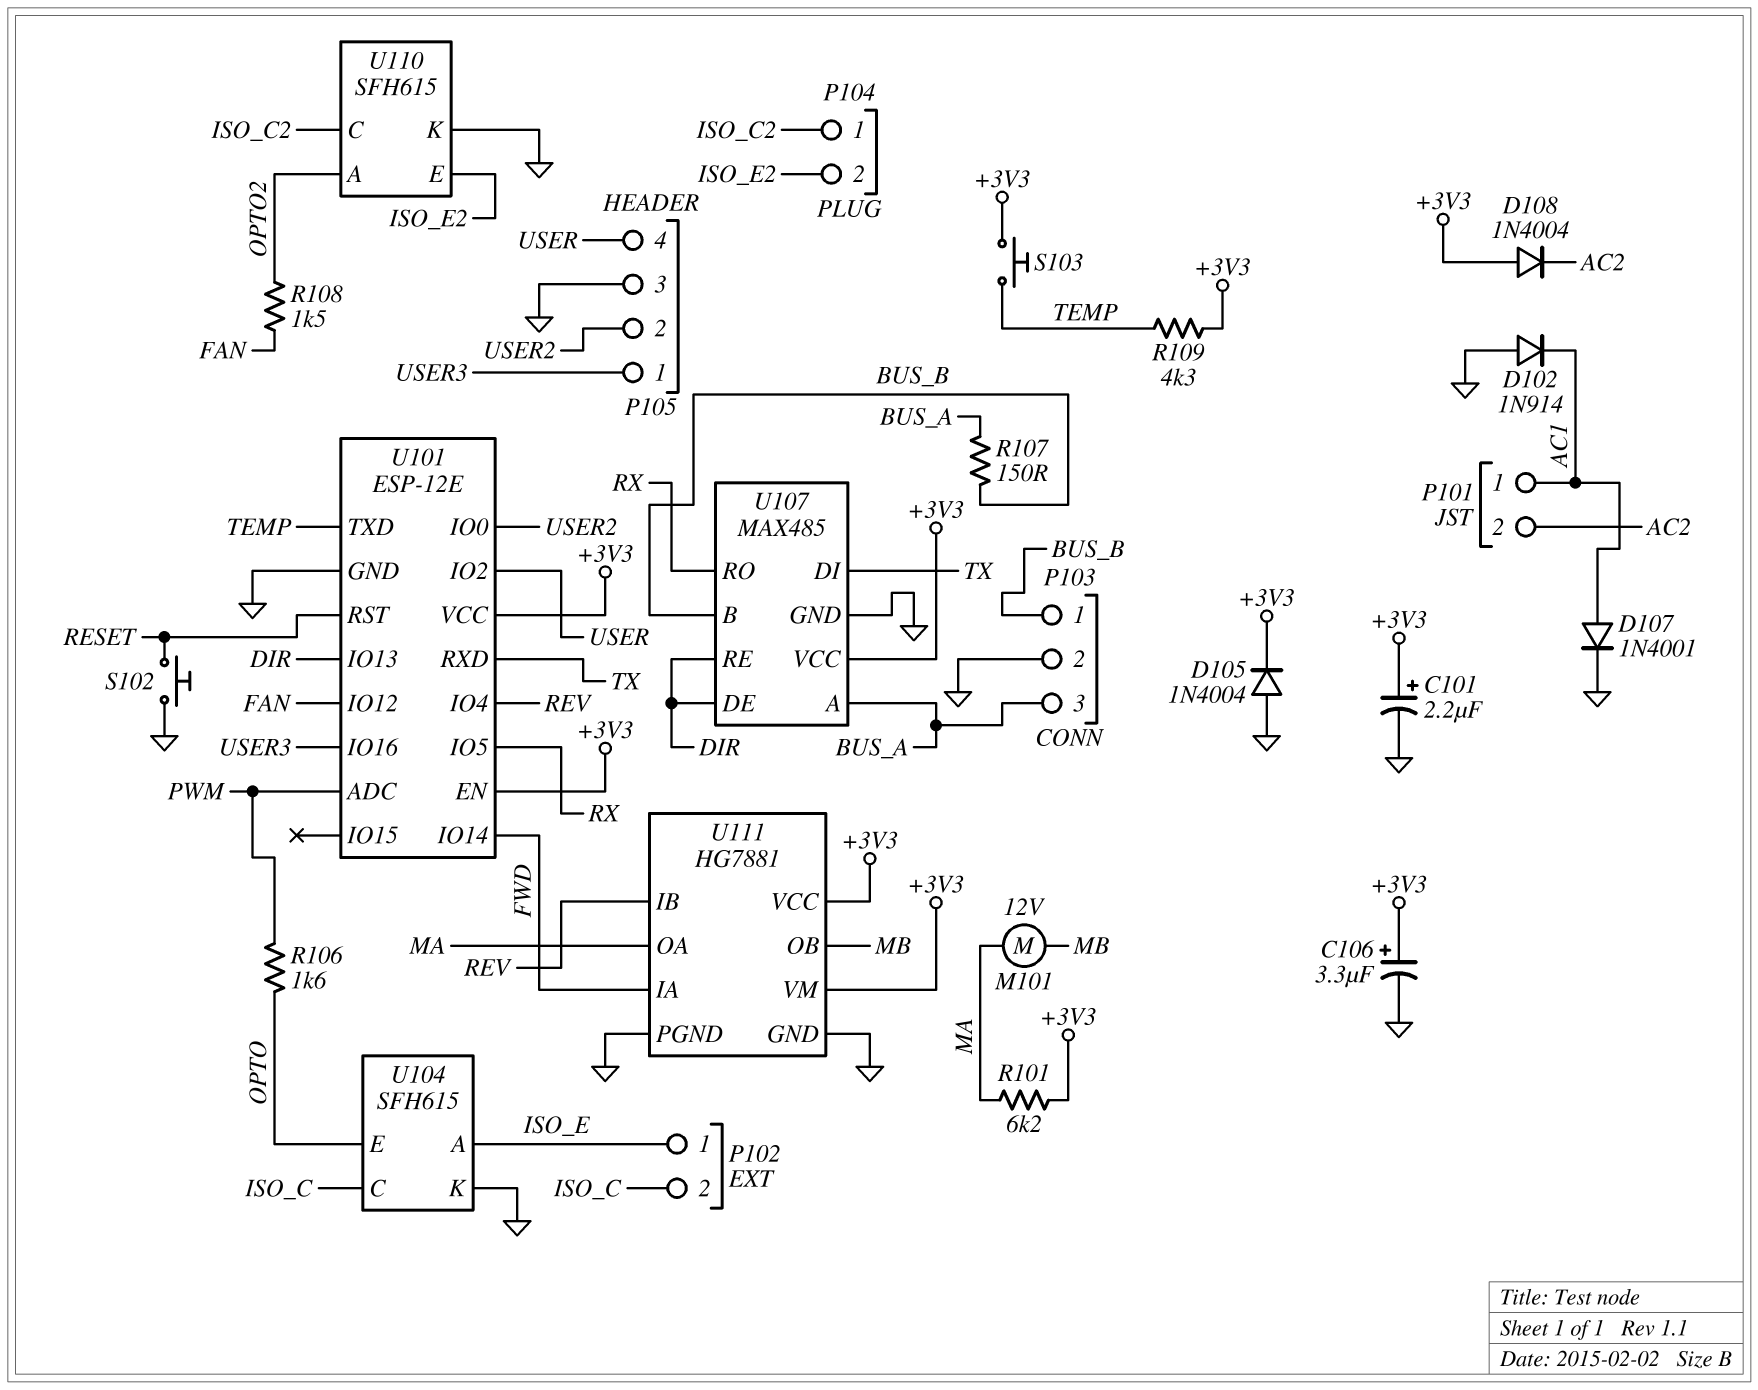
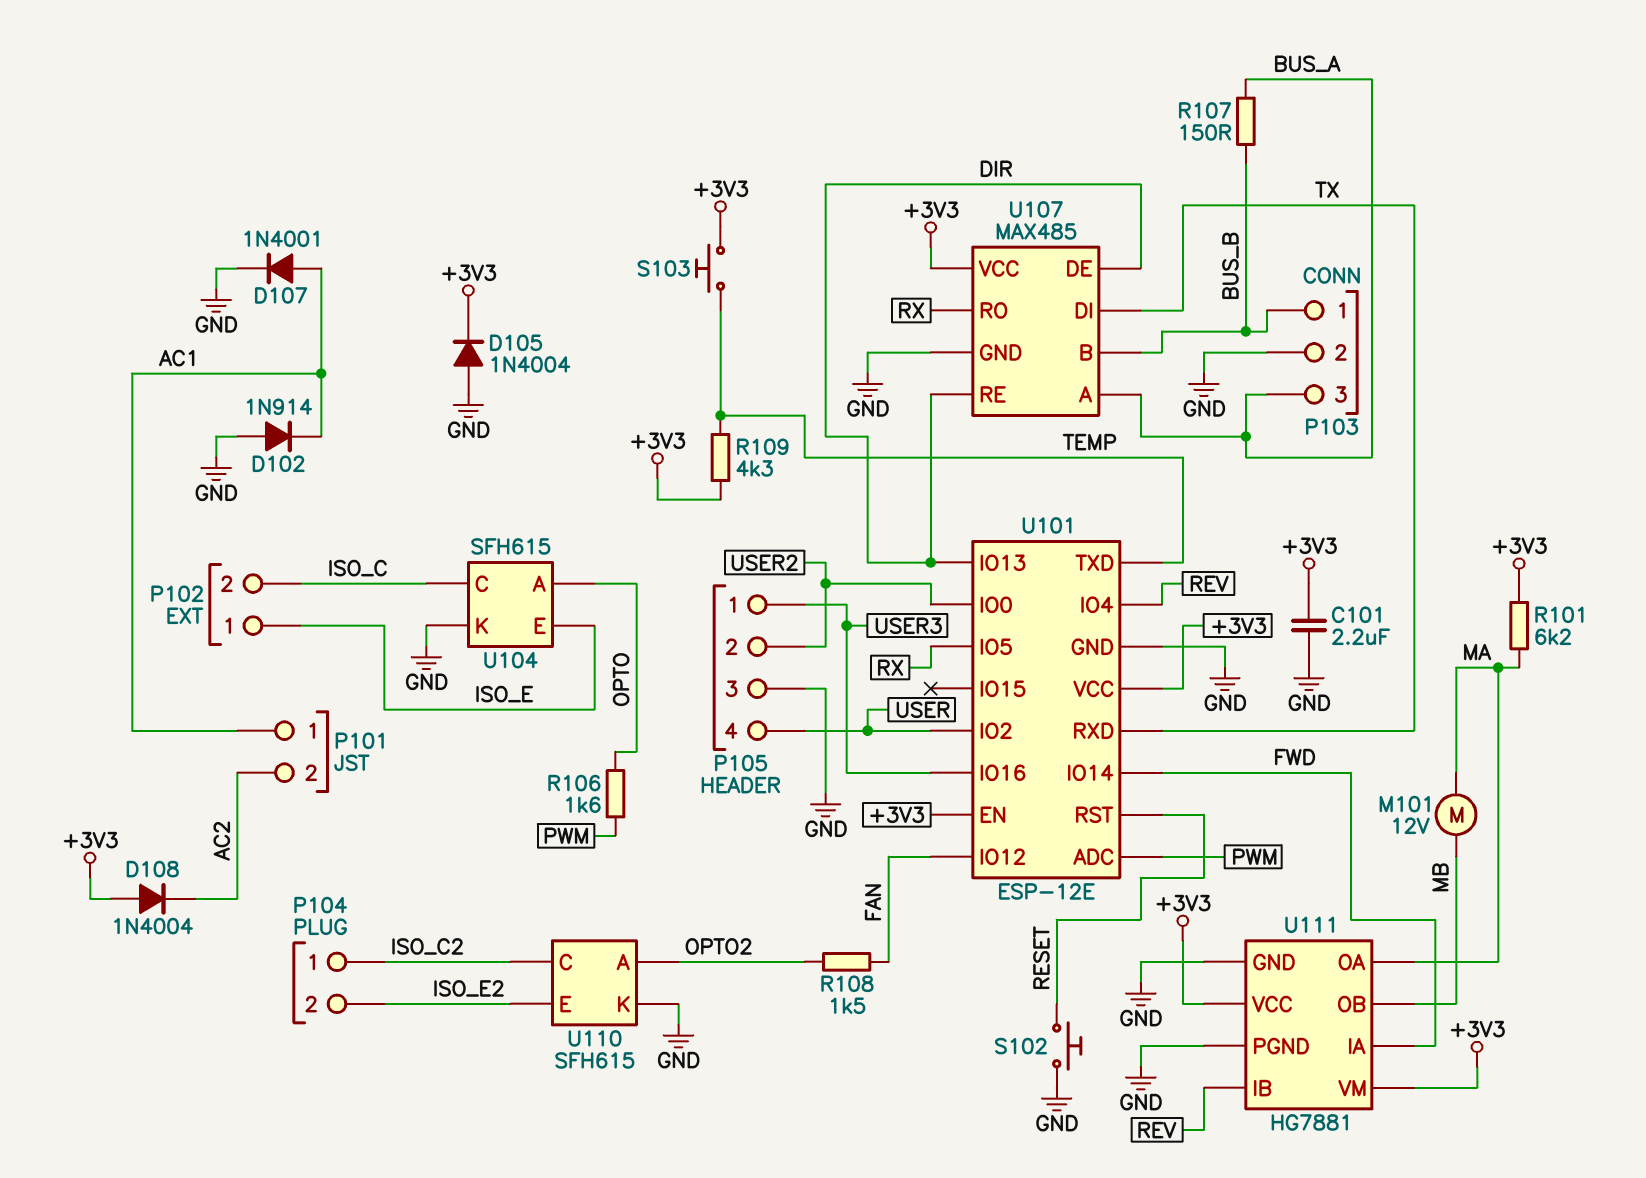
C101: 2.2uF (plus +3V3, minus GND) -> 2.2uF (+3V3, GND)
C106: 3.3uF (plus +3V3, minus GND) -> none
U104 pin A: ISO_E -> OPTO
U104 pin E: OPTO -> ISO_E

